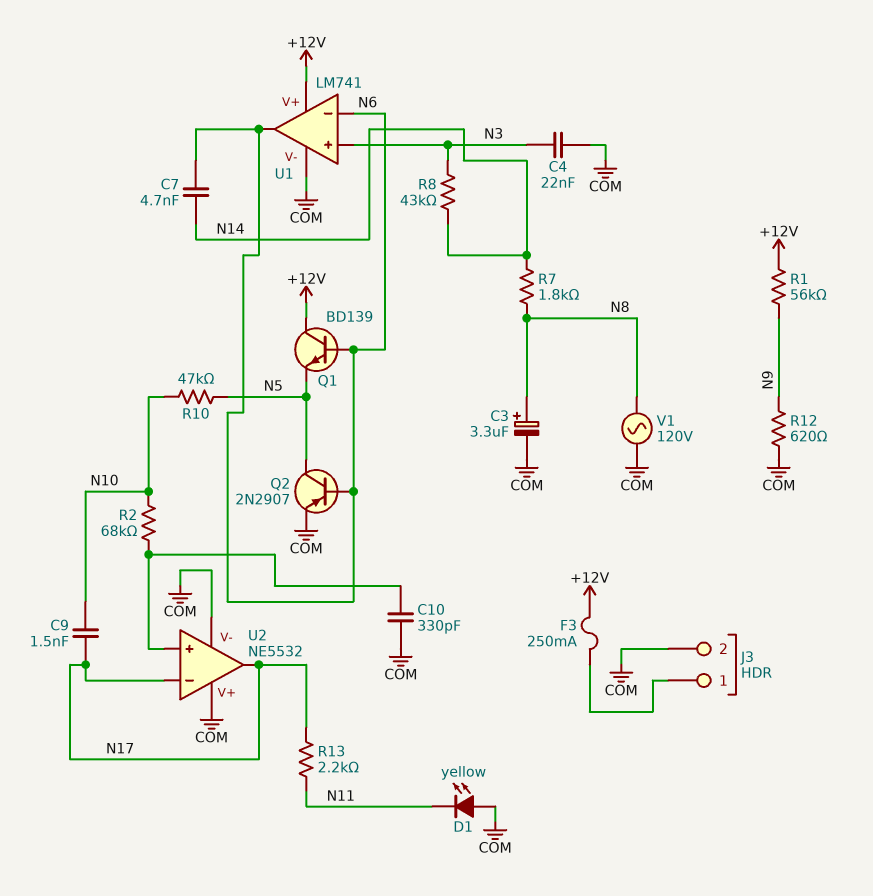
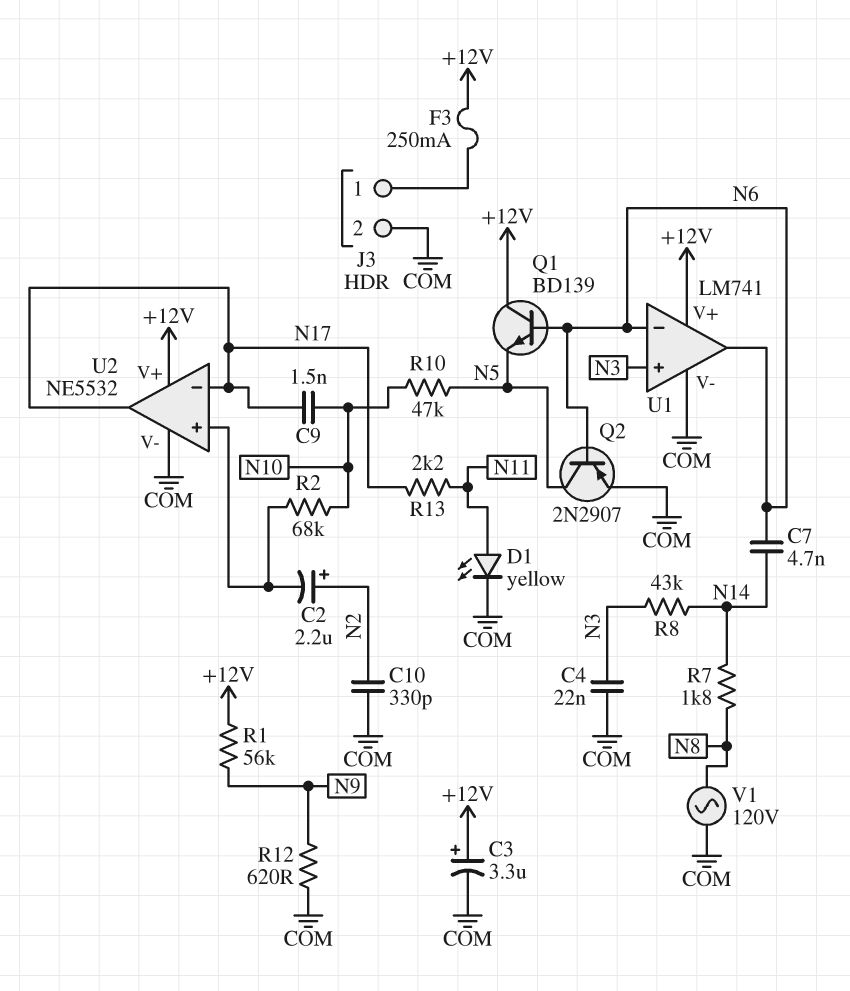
C2: none -> 2.2uF (plus N2, minus U2/in+)
C3: 3.3uF (plus N8, minus COM) -> 3.3uF (plus +12V, minus COM)
C10: 330pF (COM, U2/in+) -> 330pF (COM, N2)
D1: LED yellow (A COM, K N11) -> LED yellow (A N11, K COM)
U2 pin V+: COM -> +12V

